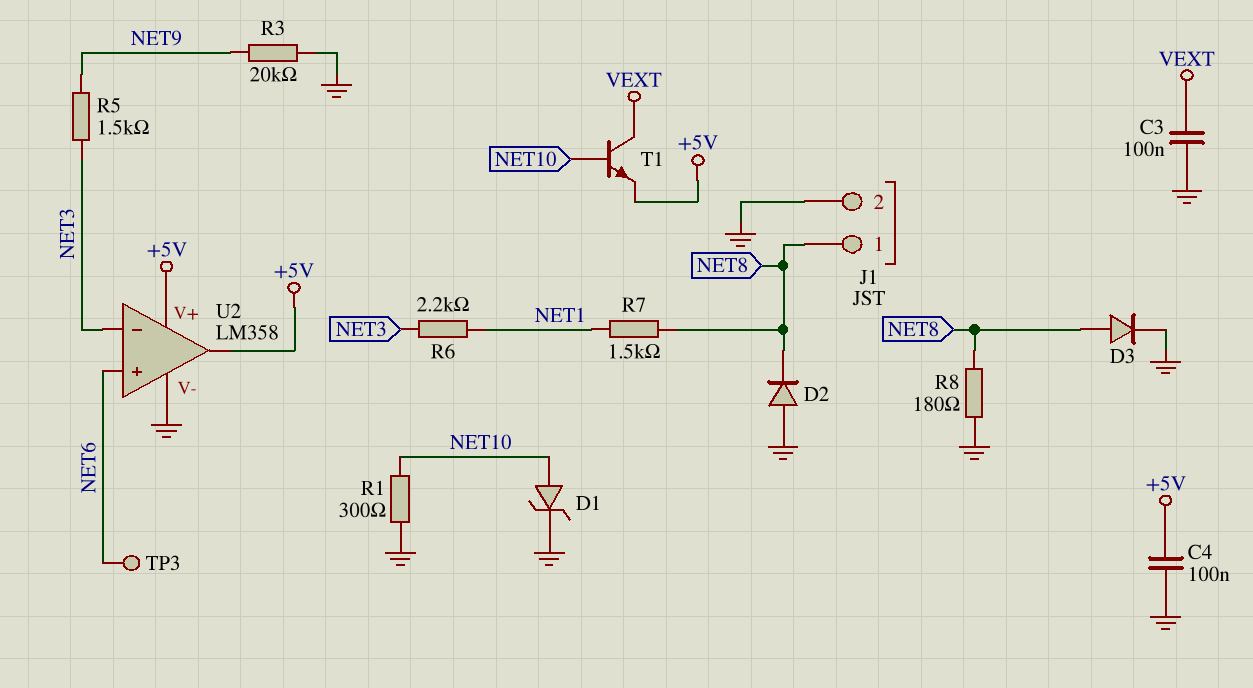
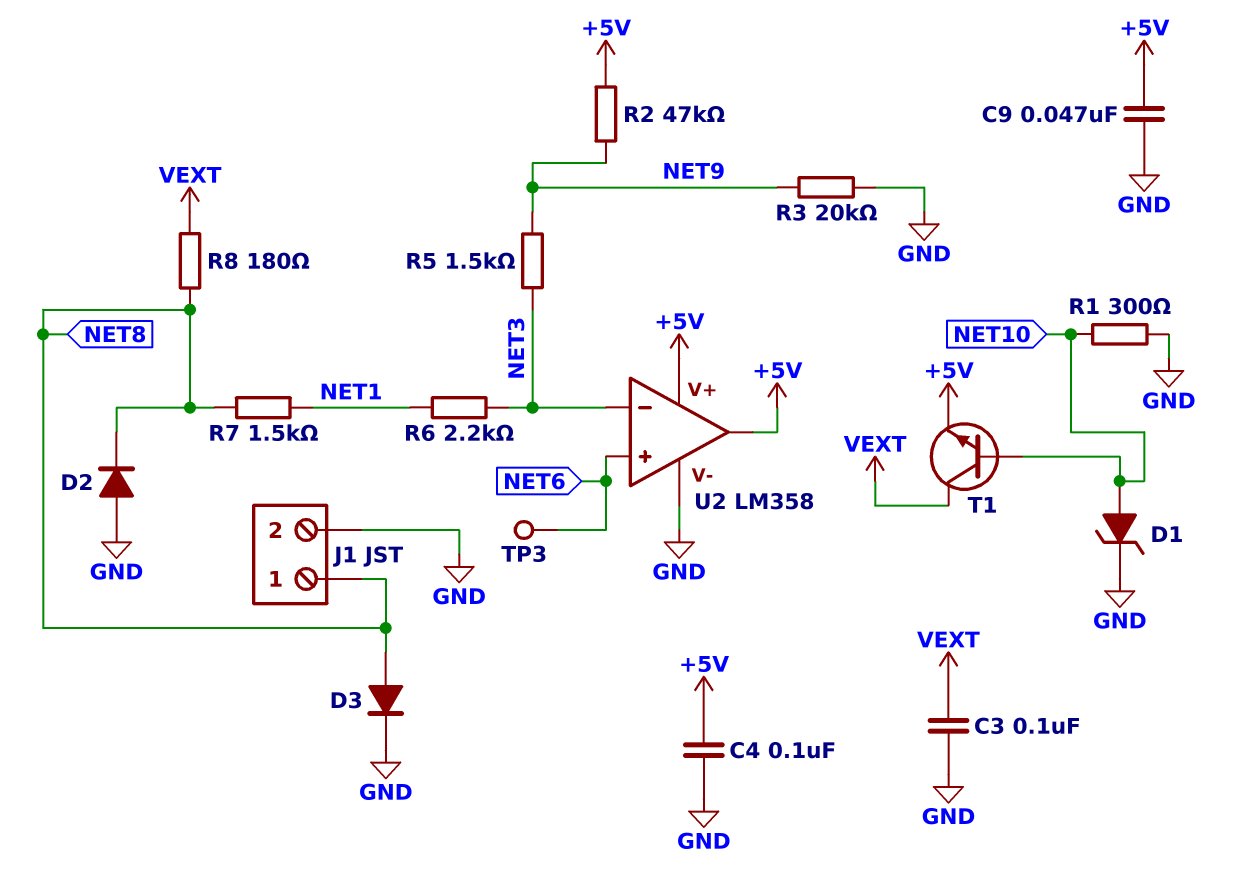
C9: none -> 47nF (+5V, GND)
R2: none -> 47k (+5V, NET9)
R8: 180 (GND, NET8) -> 180 (NET8, VEXT)

